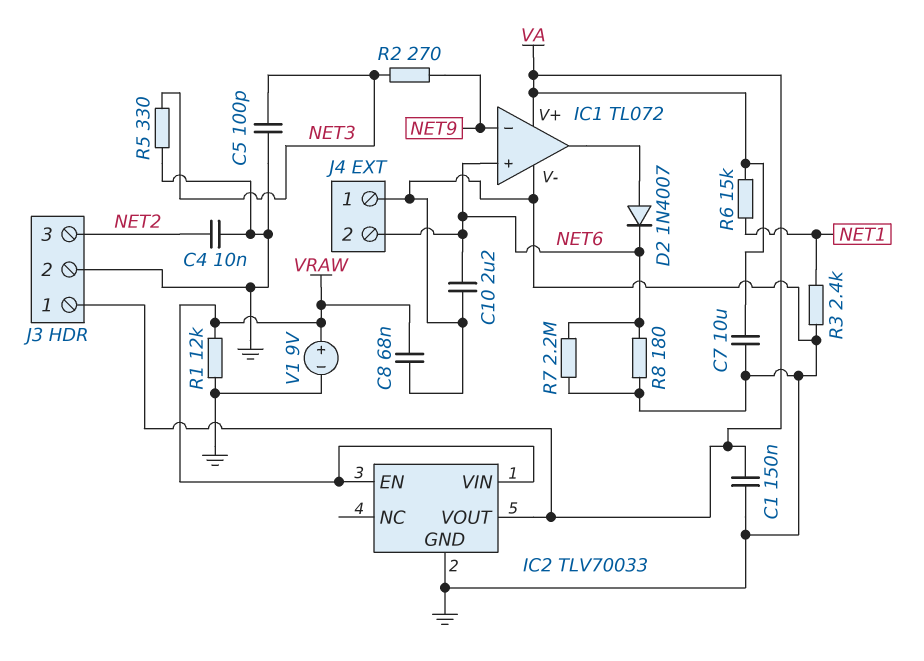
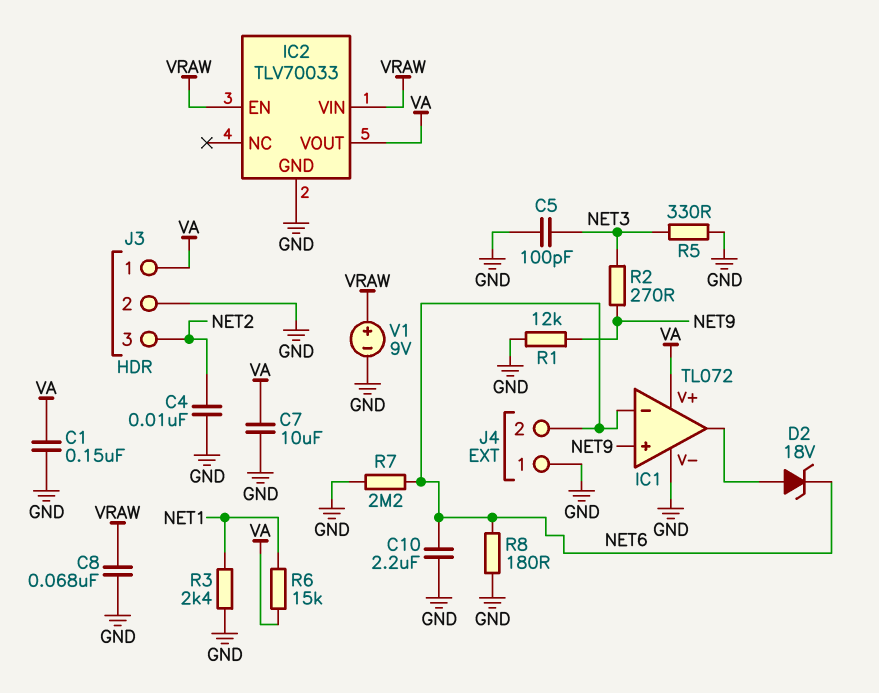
D2: diode 1N4007 (A IC1/out, K NET6) -> zener 18V (A IC1/out, K NET6)
IC1 pin in+: NET6 -> NET9
IC1 pin in-: NET9 -> NET6
R1: 12k (GND, VRAW) -> 12k (GND, NET9)

